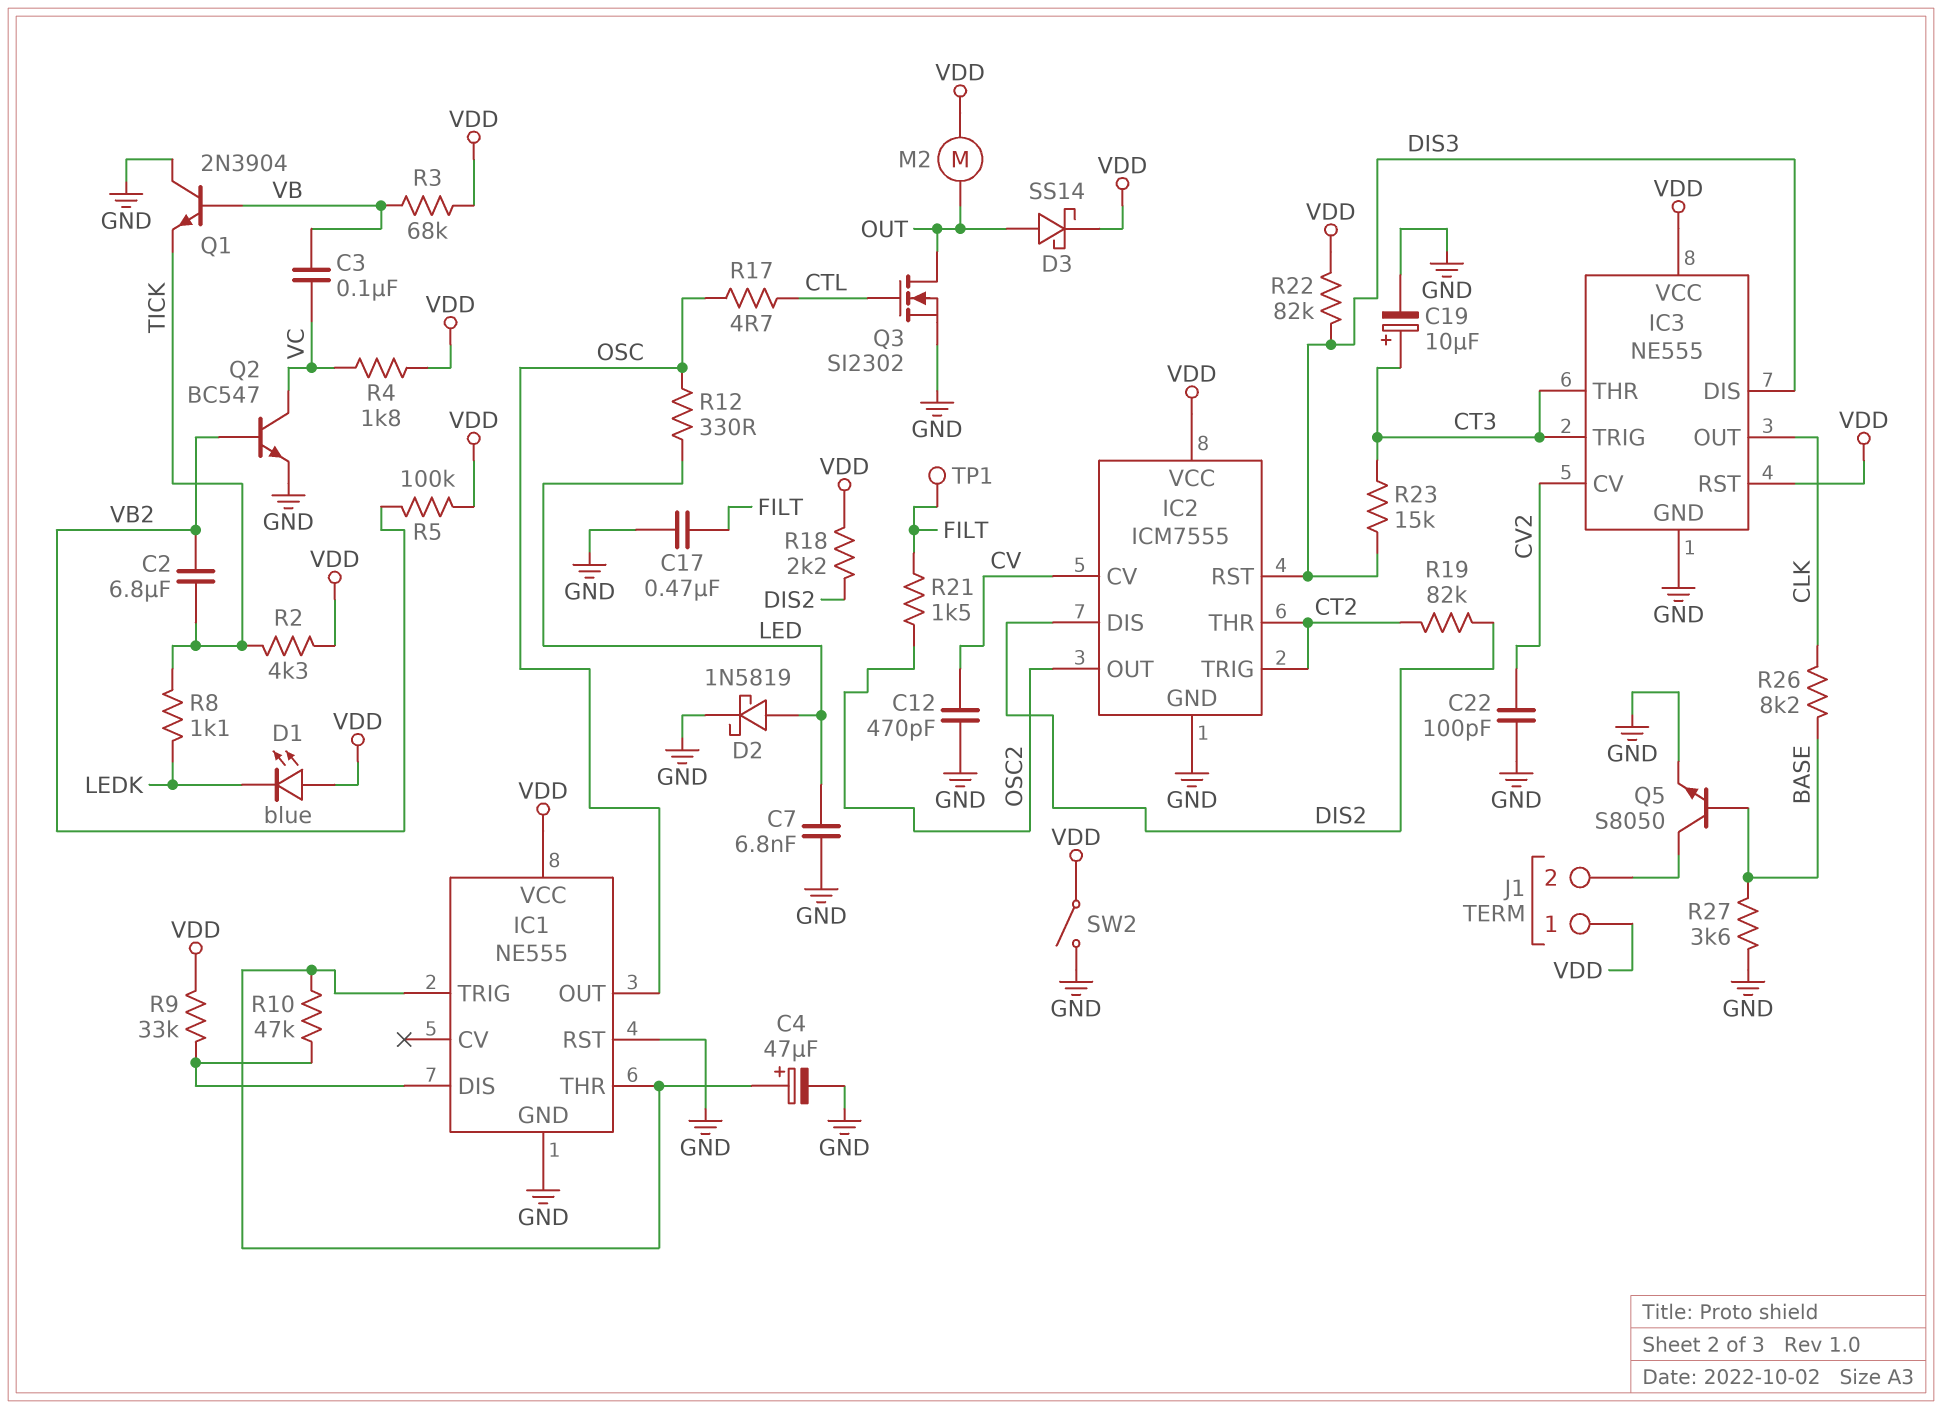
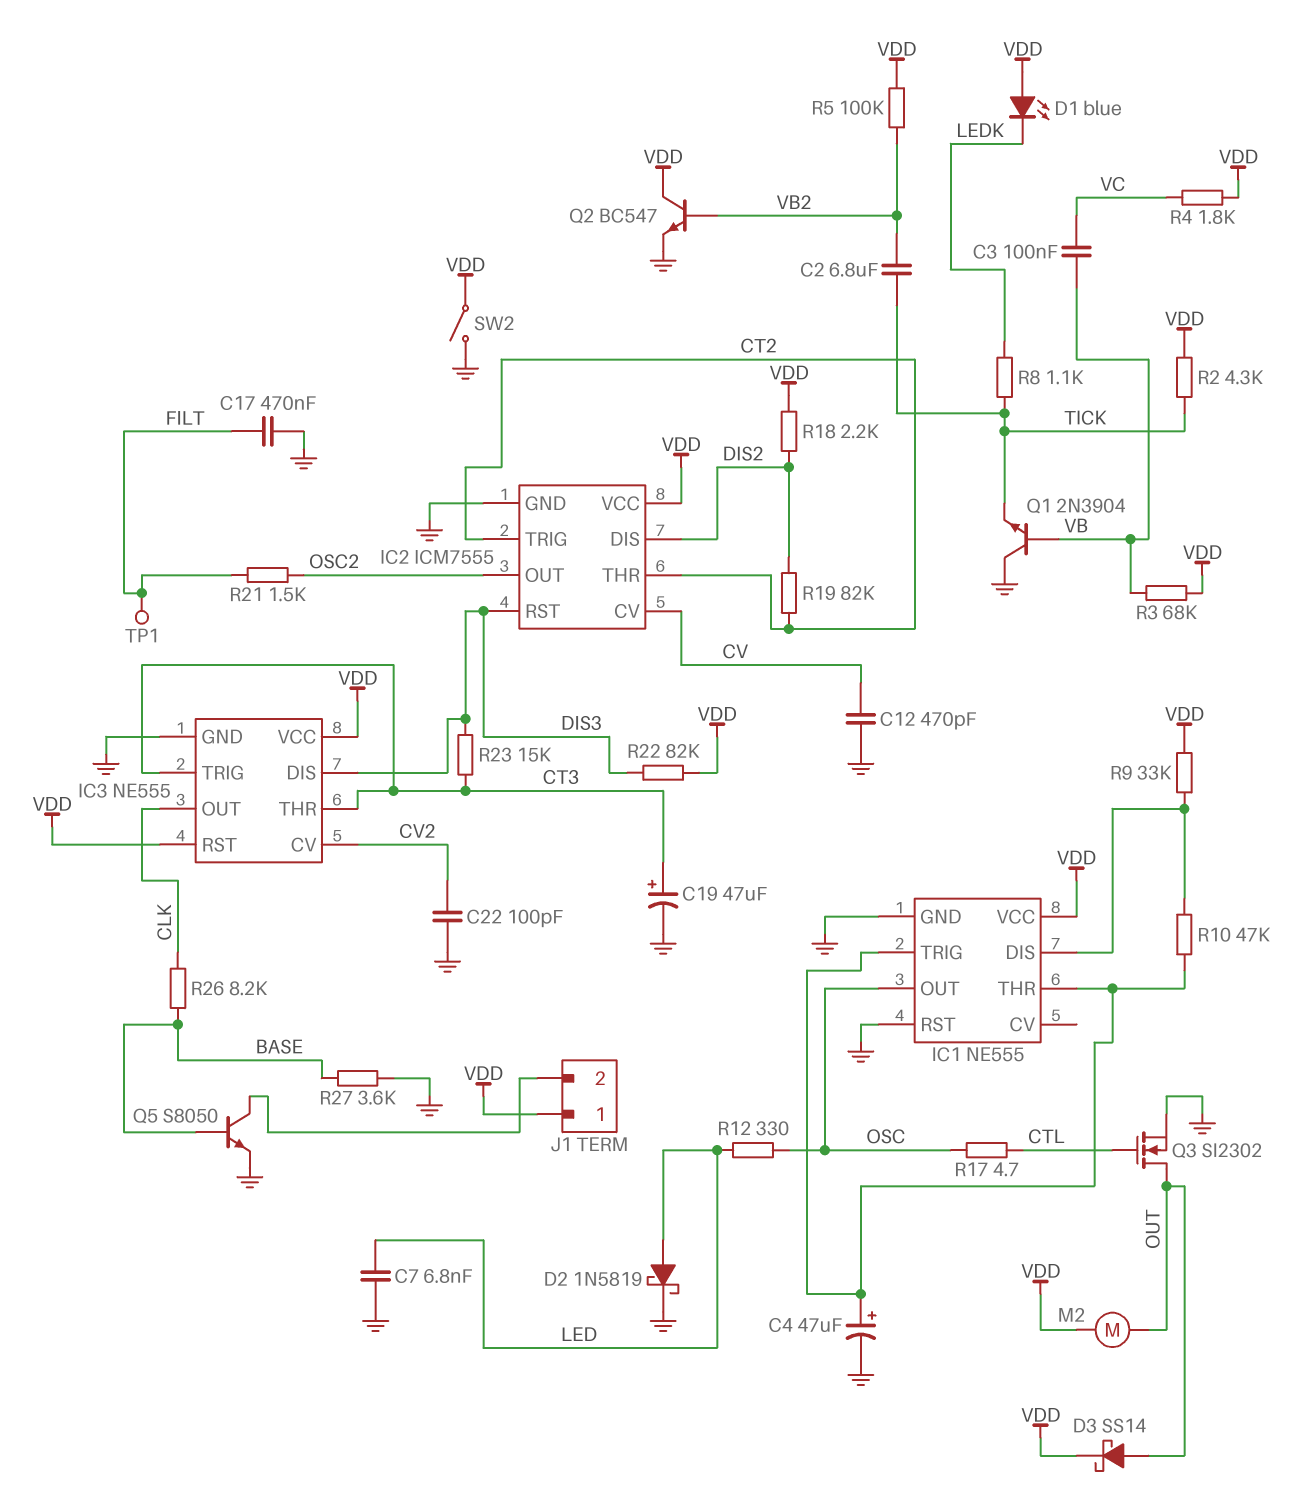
C19: 10uF (plus CT3, minus GND) -> 47uF (plus CT3, minus GND)
Q2: NPN BC547 (B VB2, C VC, E GND) -> NPN BC547 (B VB2, C VDD, E GND)

